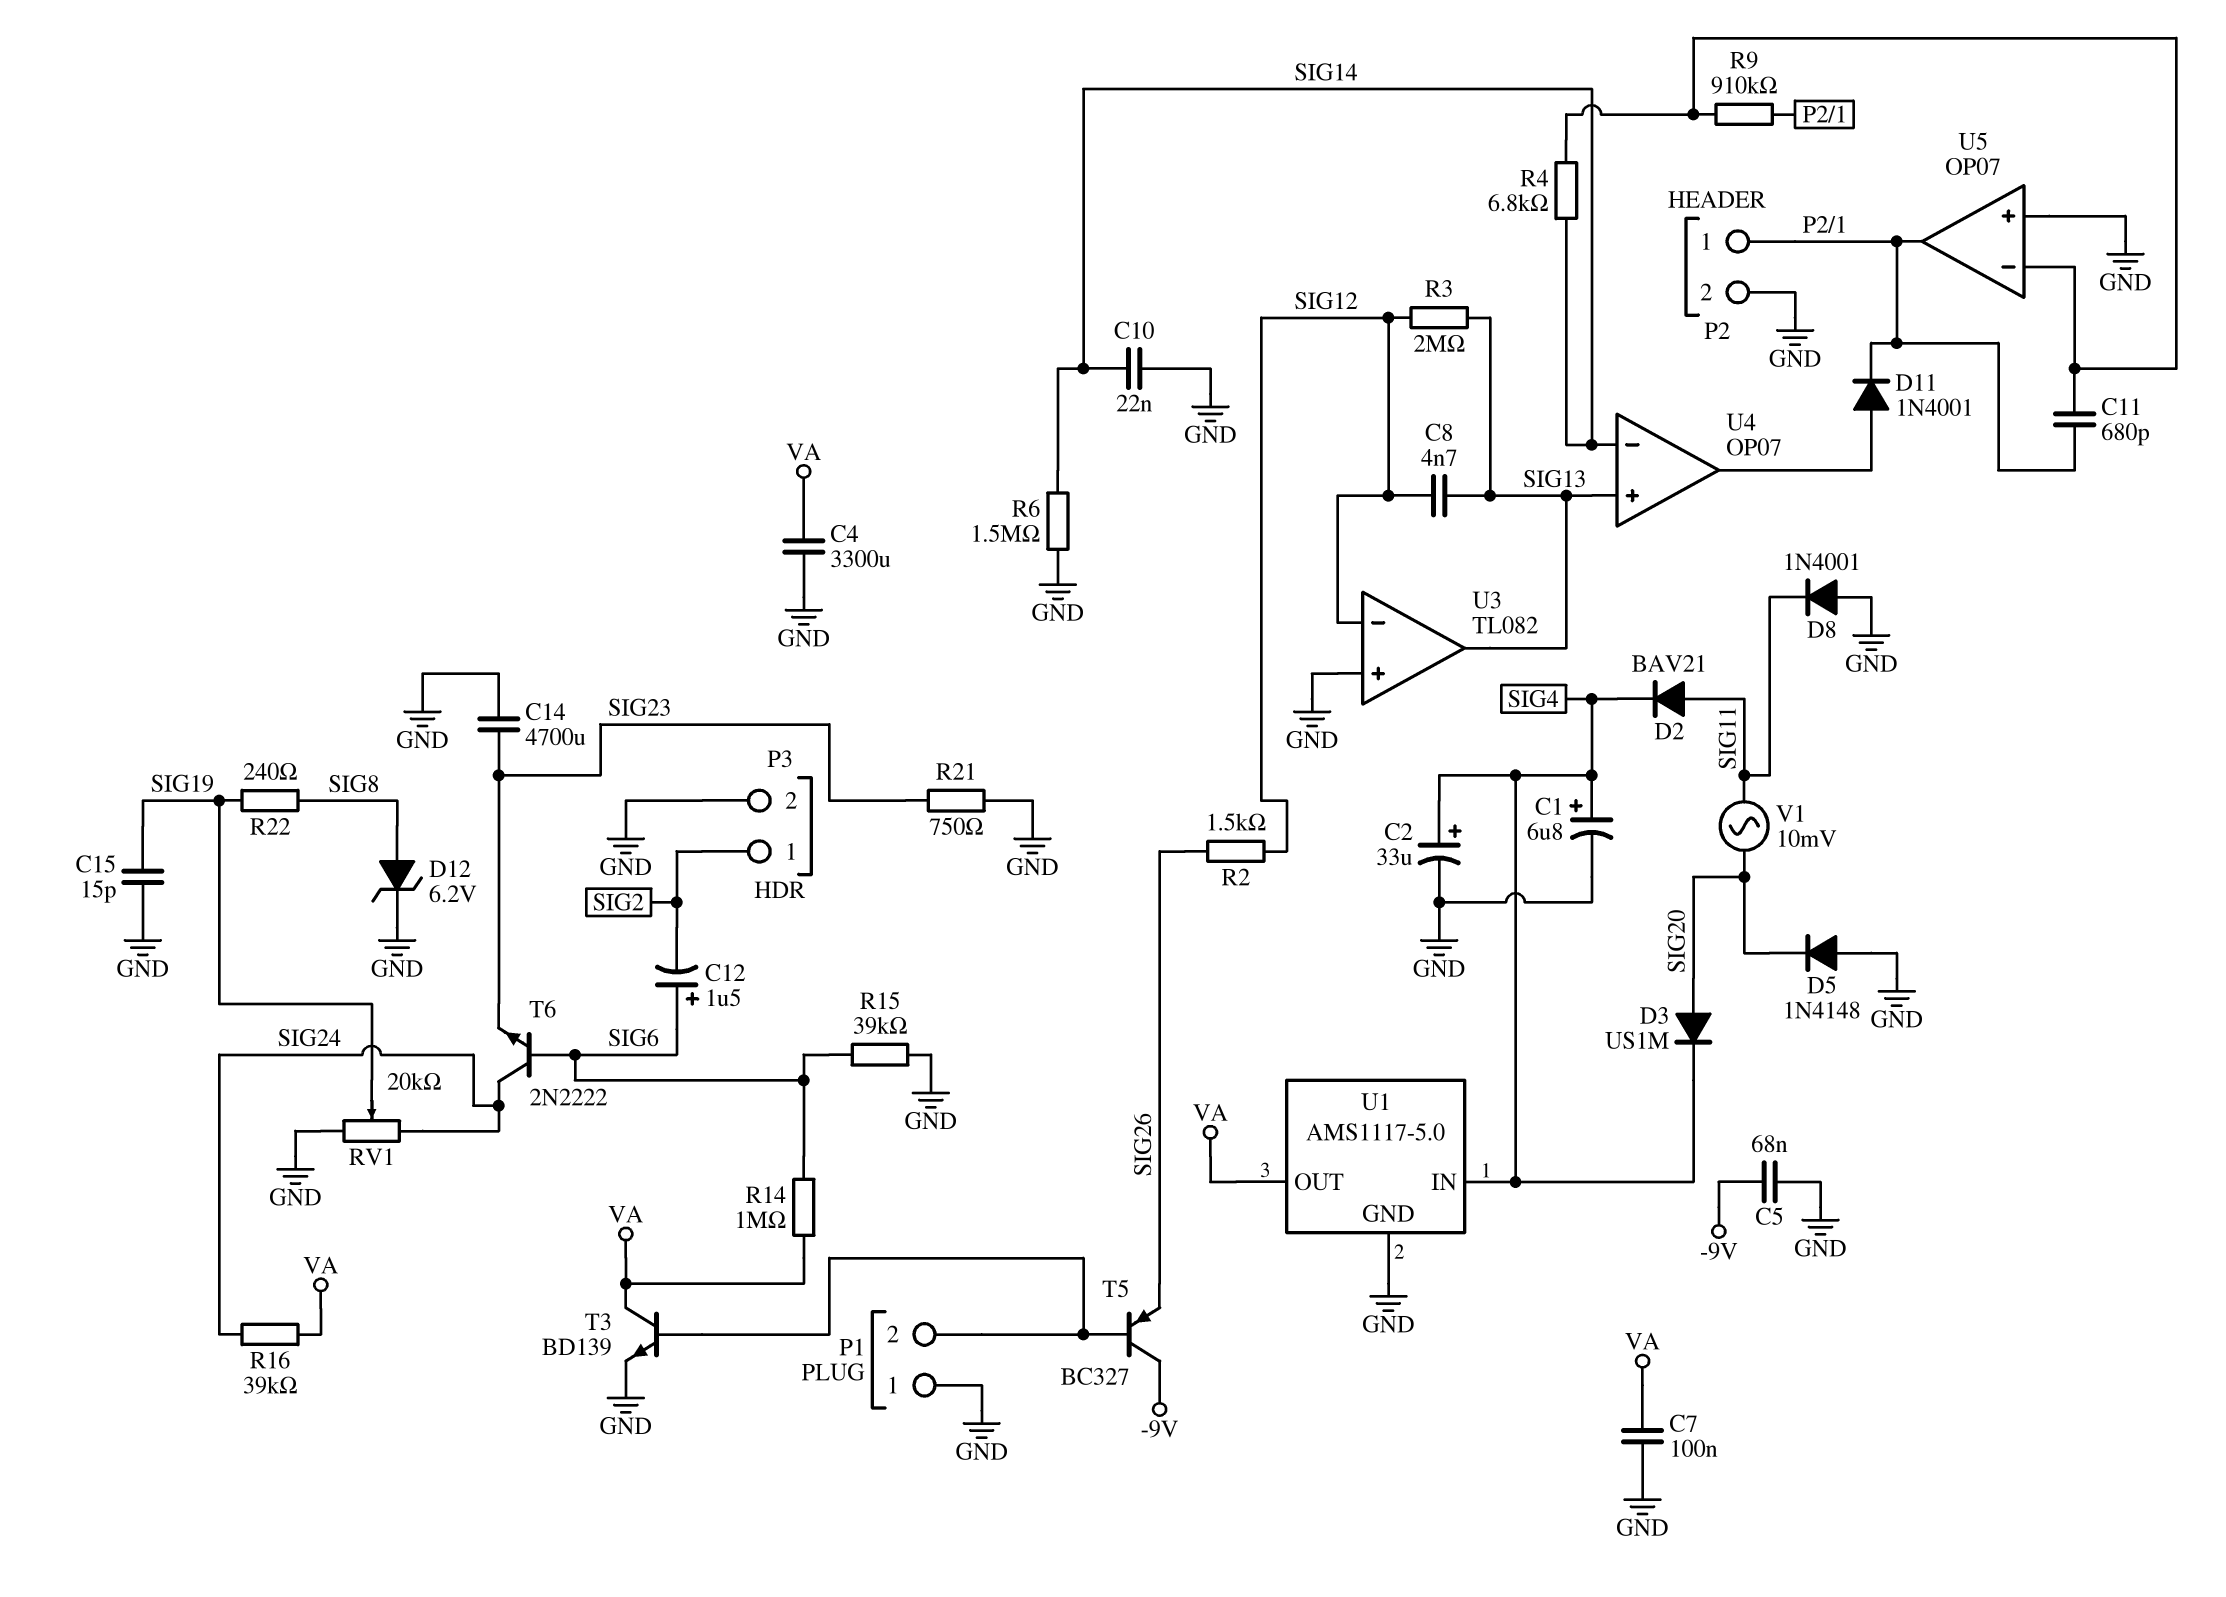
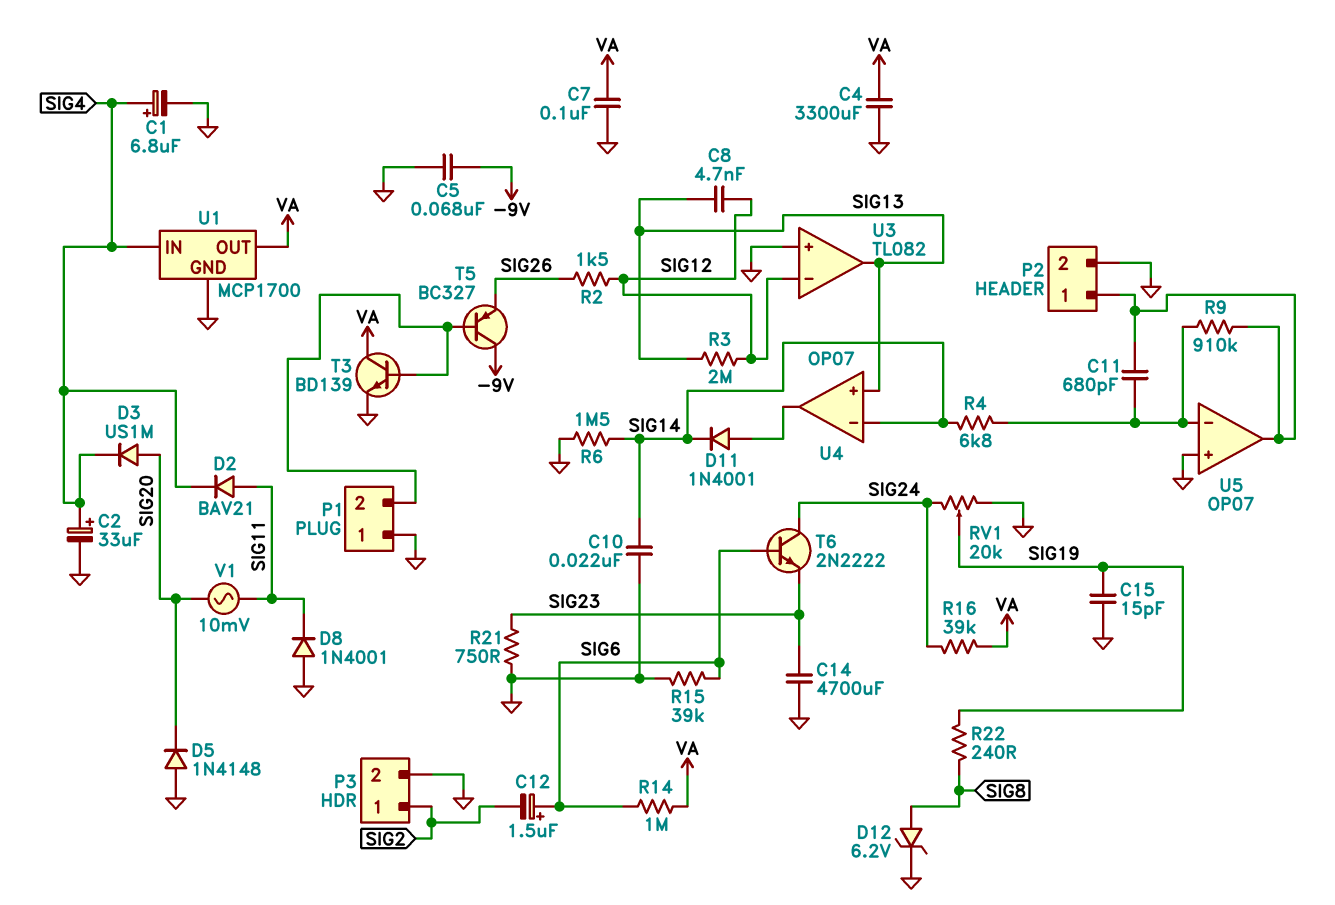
D11: diode 1N4001 (A U4/out, K P2/1) -> diode 1N4001 (A U4/out, K SIG14)
U1: AMS1117-5.0 -> MCP1700

